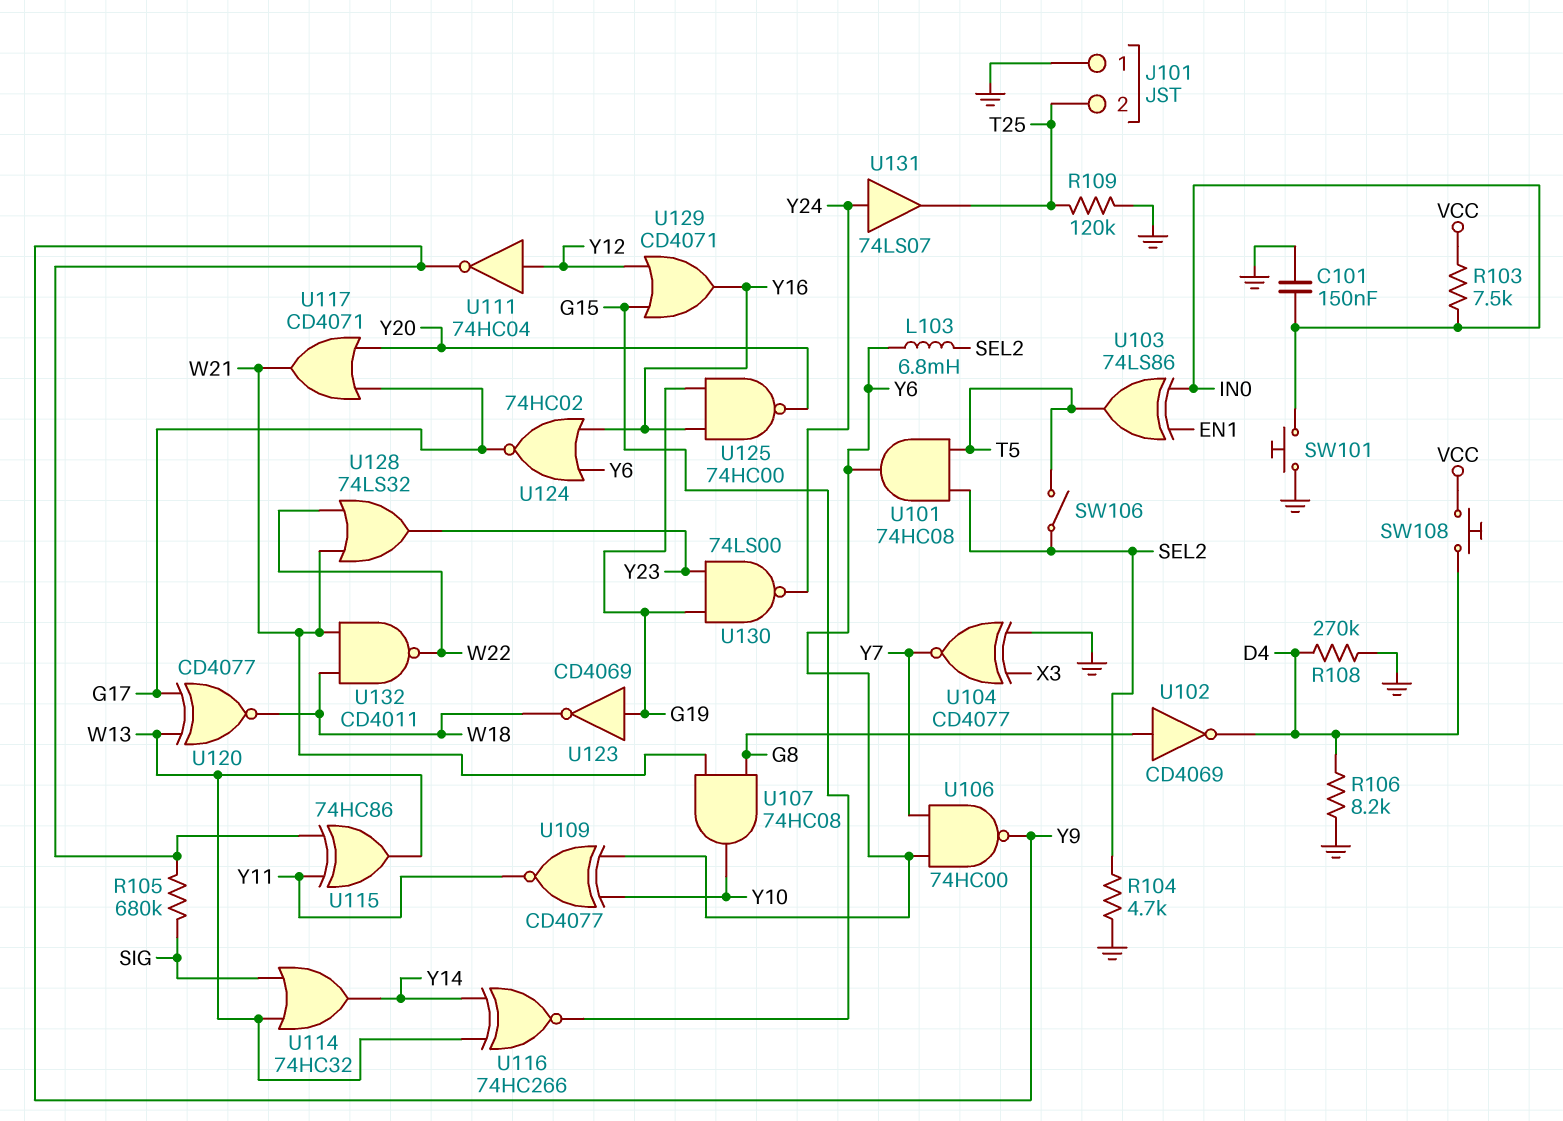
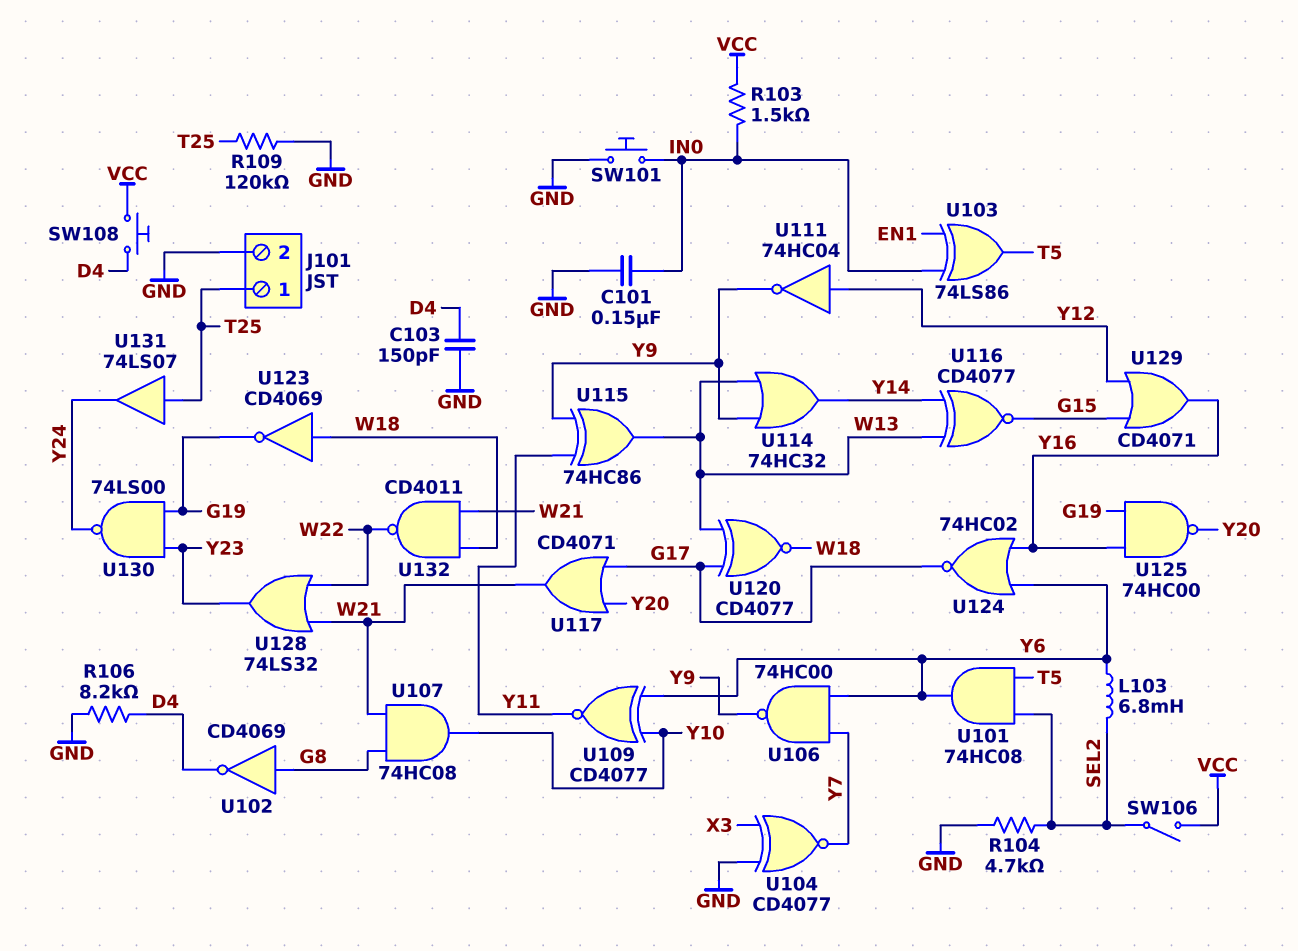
C103: none -> 150pF (D4, GND)
J101 pin 1: GND -> T25
J101 pin 2: T25 -> GND
R103: 7.5k (IN0, VCC) -> 1.5k (IN0, VCC)
R105: 680k (SIG, Y9) -> none
R108: 270k (D4, GND) -> none
SW106: switch (SEL2, T5) -> switch (SEL2, VCC)
U114: OR 74HC32 (in SIG, in W13, out Y14) -> OR 74HC32 (in W13, in Y9, out Y14)
U116: XNOR 74HC266 (in W13, in Y14, out G15) -> XNOR CD4077 (in W13, in Y14, out G15)
U123: NOT CD4069 (in G19, out W18) -> NOT CD4069 (in W18, out G19)
U131: buffer 74LS07 (in Y24, out T25) -> buffer 74LS07 (in T25, out Y24)

